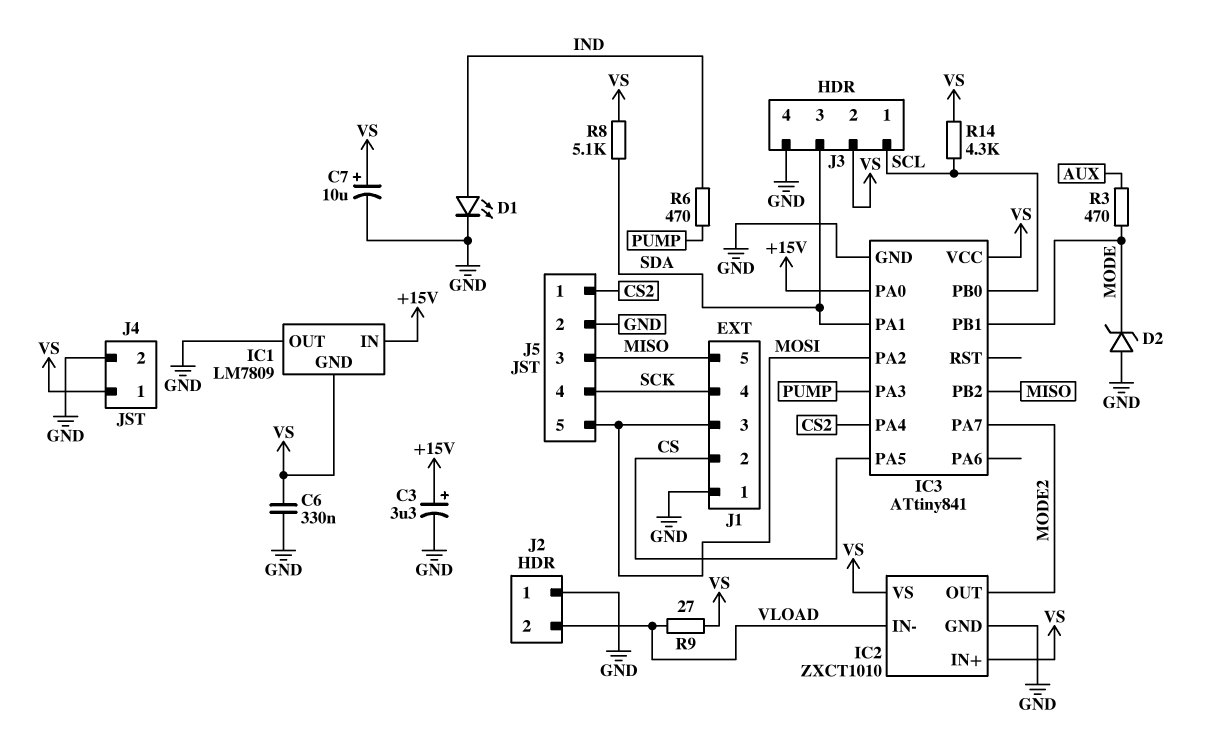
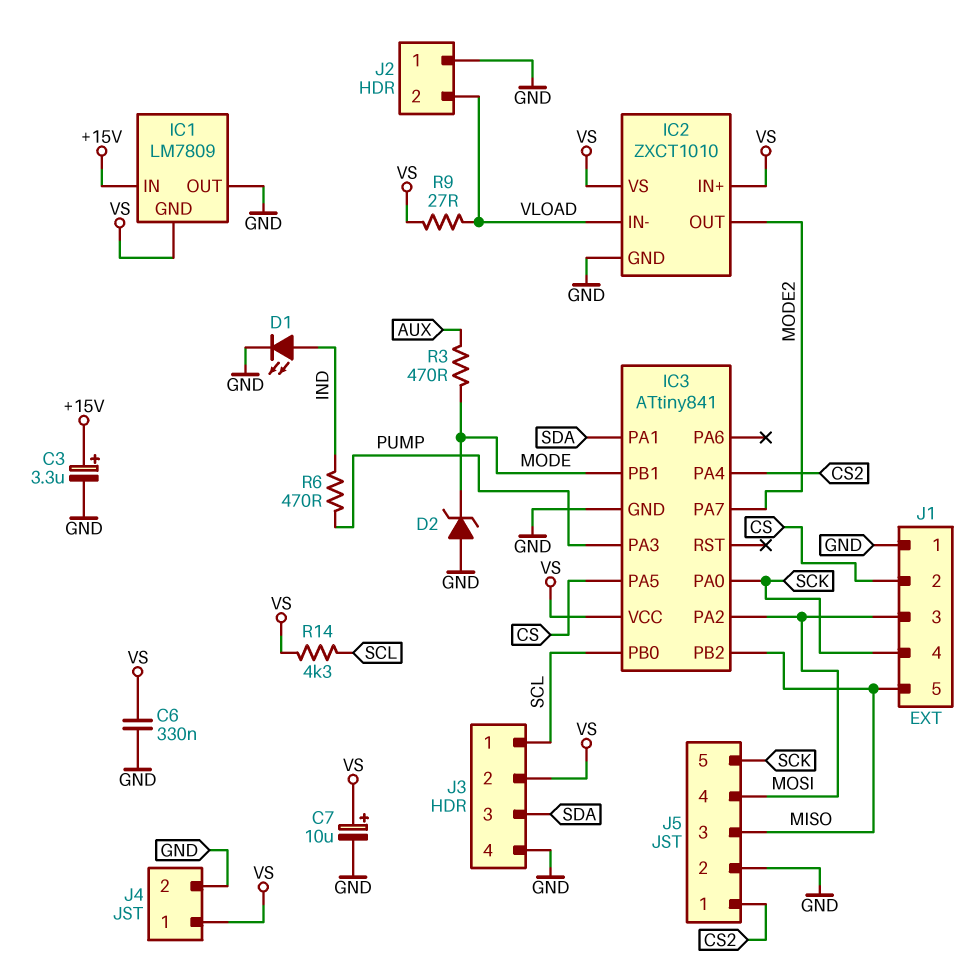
IC3 pin PA0: +15V -> SCK
J5 pin 4: SCK -> MOSI
J5 pin 5: MOSI -> SCK
R8: 5.1k (SDA, VS) -> none

